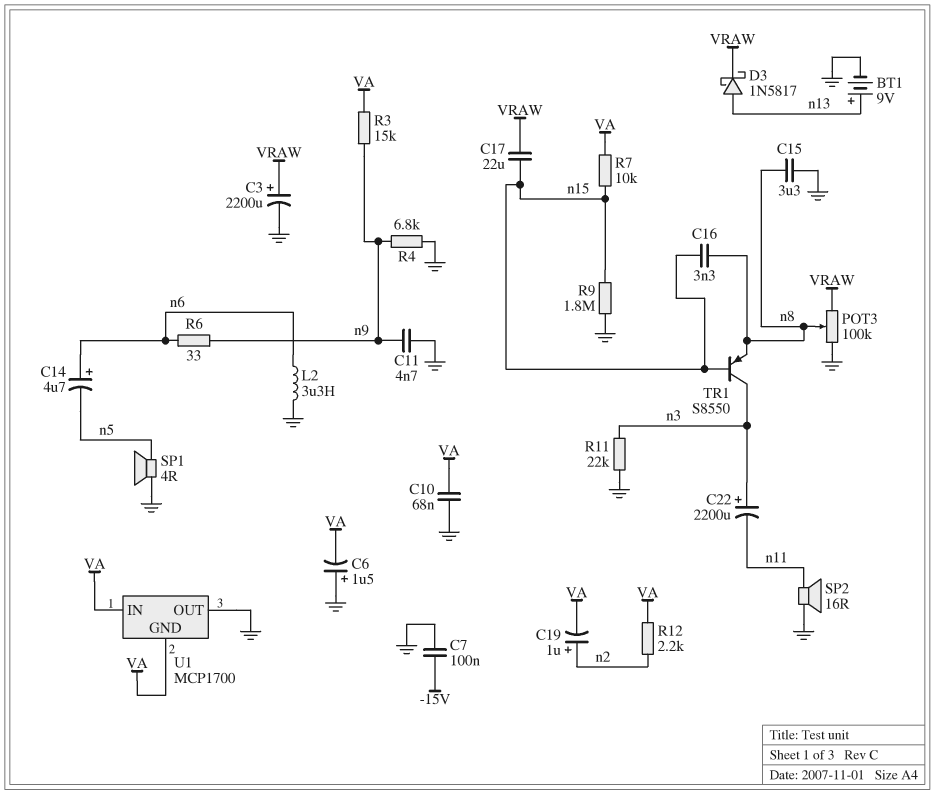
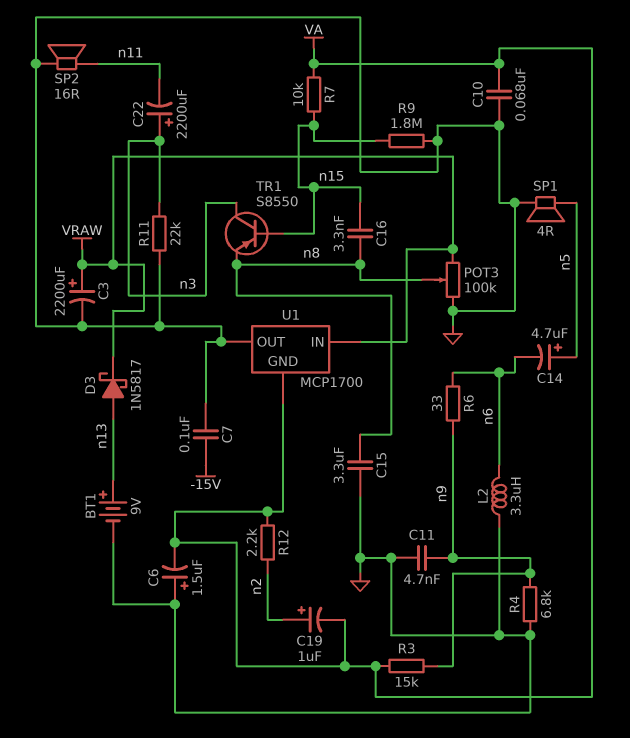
C14: 4.7uF (plus n6, minus n5) -> 4.7uF (plus n5, minus n6)
C17: 22uF (VRAW, n15) -> none
U1 pin IN: VA -> VRAW

